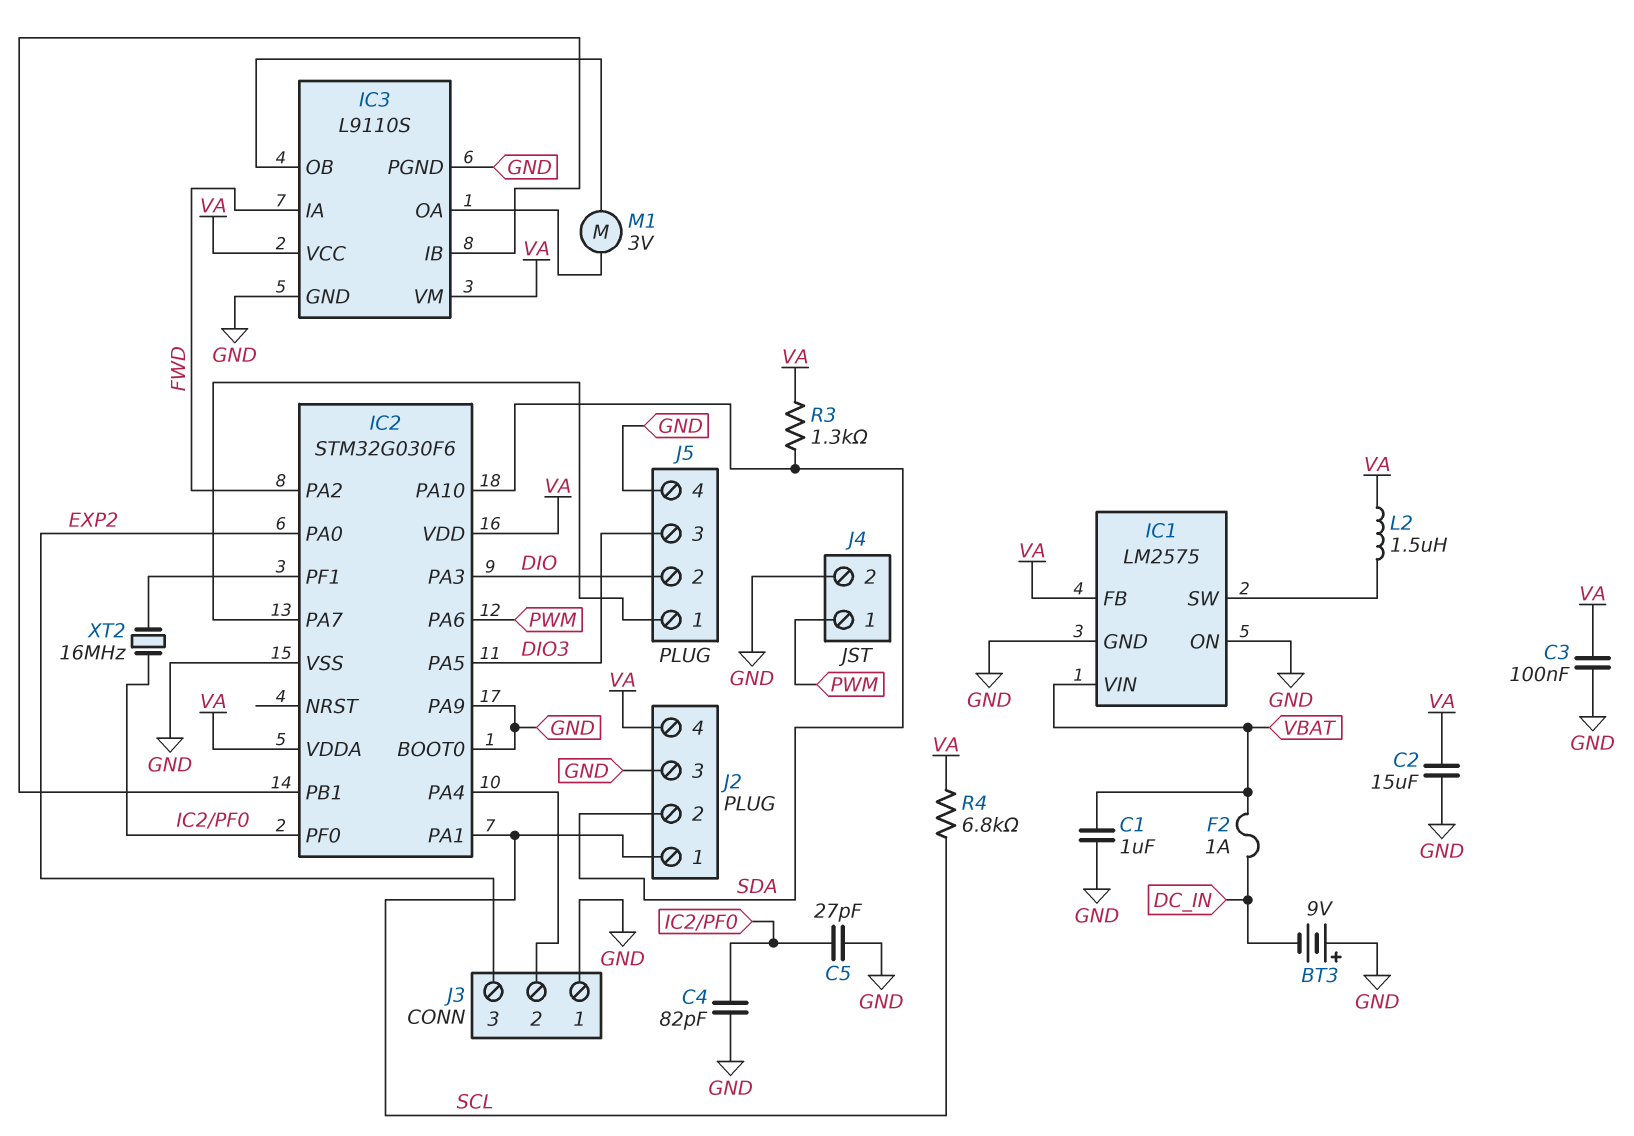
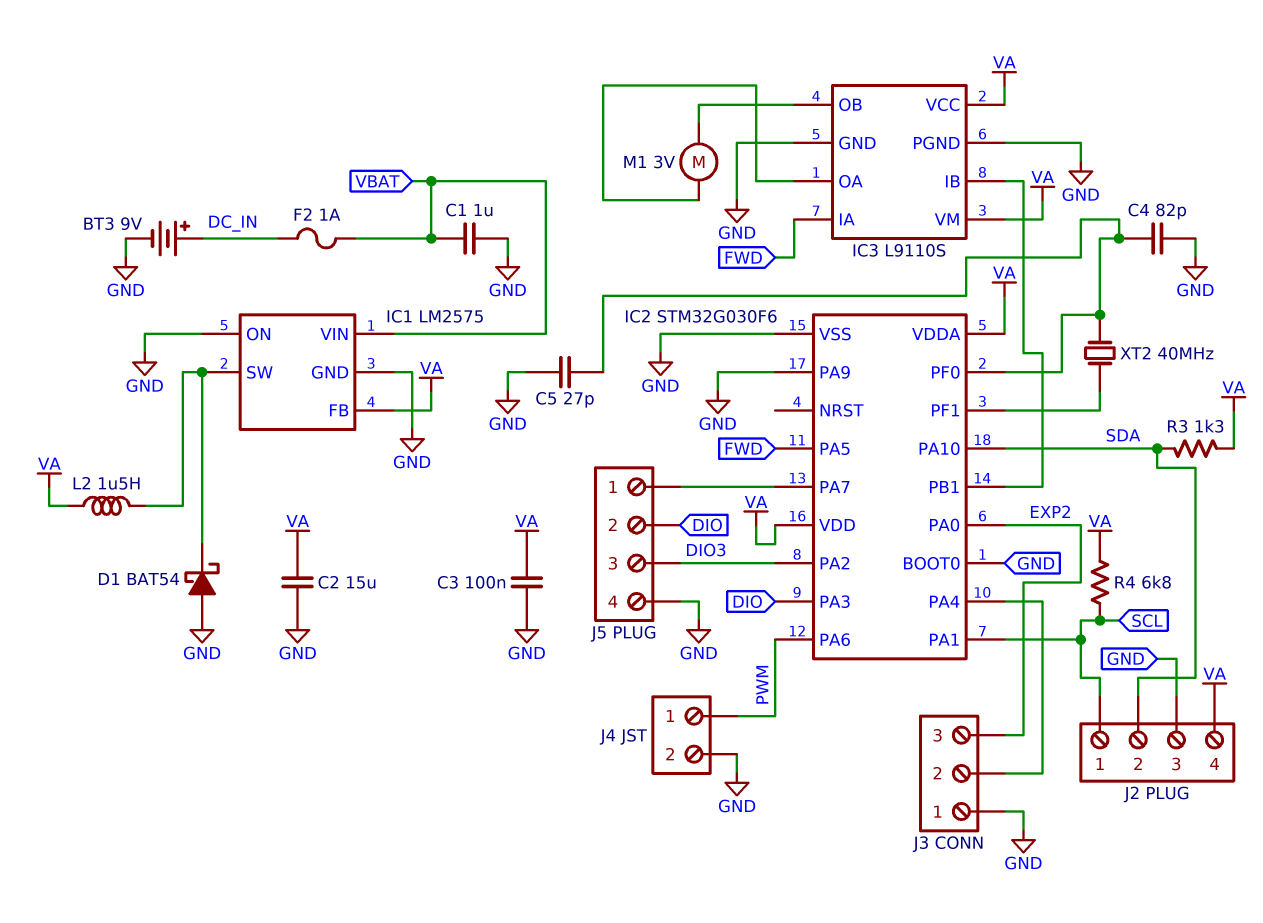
BT3: 9V (plus GND, minus DC_IN) -> 9V (plus DC_IN, minus GND)
D1: none -> schottky BAT54 (A GND, K IC1/SW)
IC2 pin PA2: FWD -> DIO3
IC2 pin PA5: DIO3 -> FWD
XT2: 16MHz (IC2/PF0, IC2/PF1) -> 40MHz (IC2/PF0, IC2/PF1)

